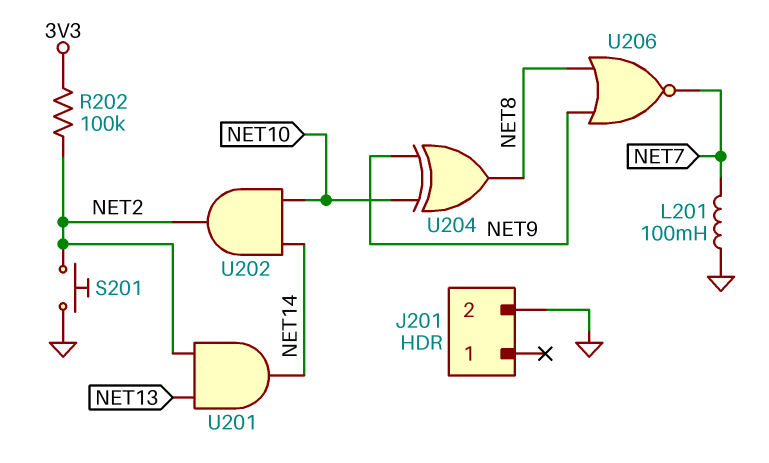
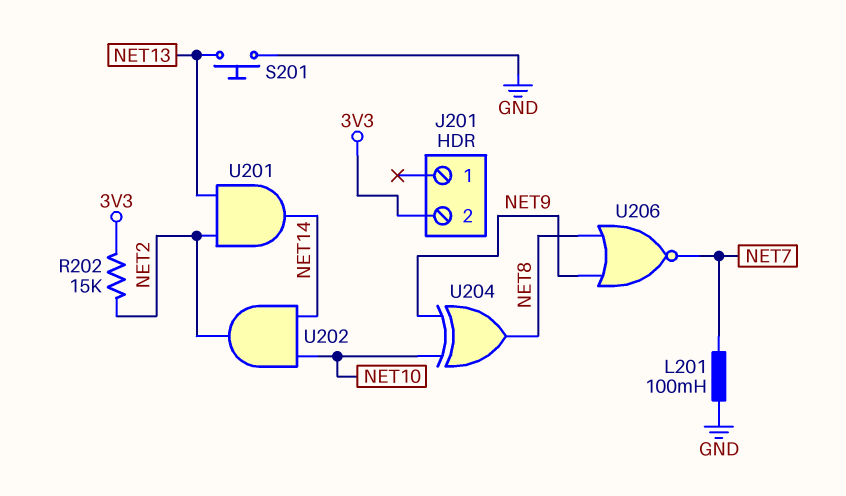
J201 pin 2: GND -> 3V3
R202: 100k (3V3, NET2) -> 15k (3V3, NET2)
S201: button (GND, NET2) -> button (GND, NET13)

